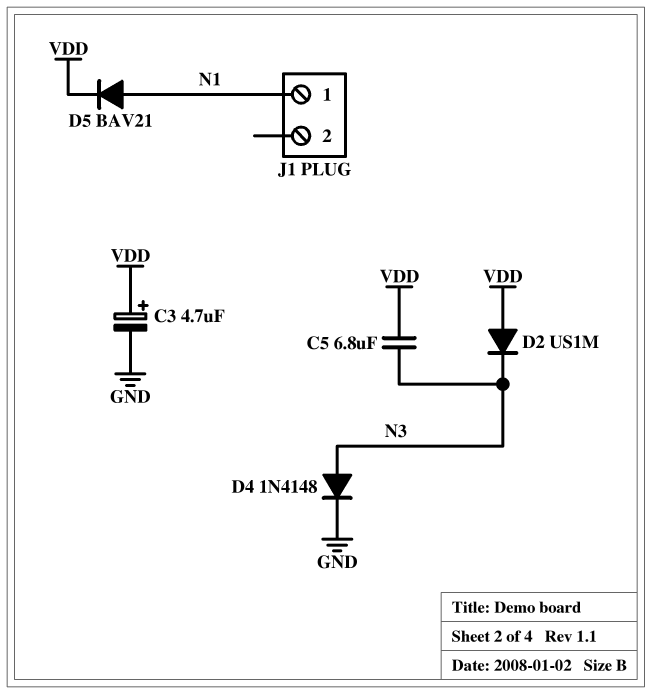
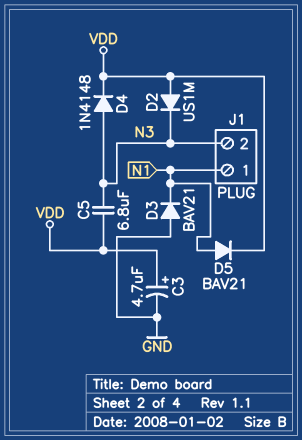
D3: none -> diode BAV21 (A GND, K N1)
D4: diode 1N4148 (A N3, K GND) -> diode 1N4148 (A N3, K VDD)
J1 pin 2: none -> N3

